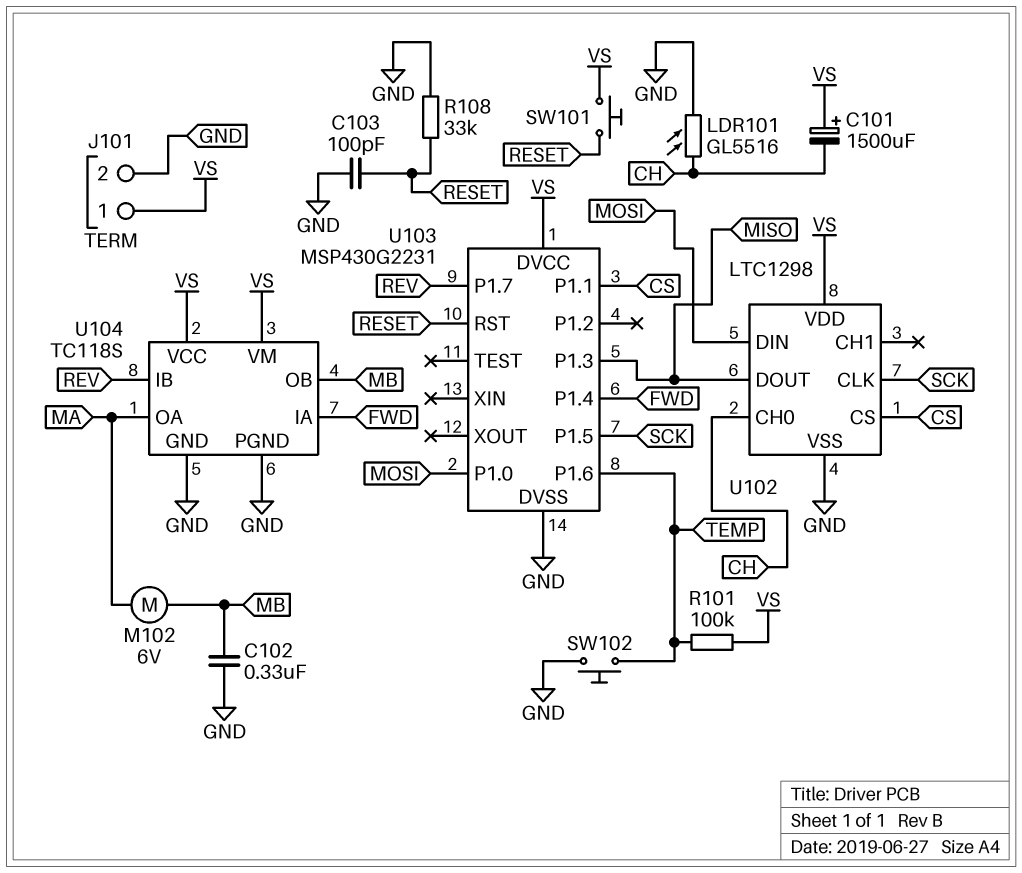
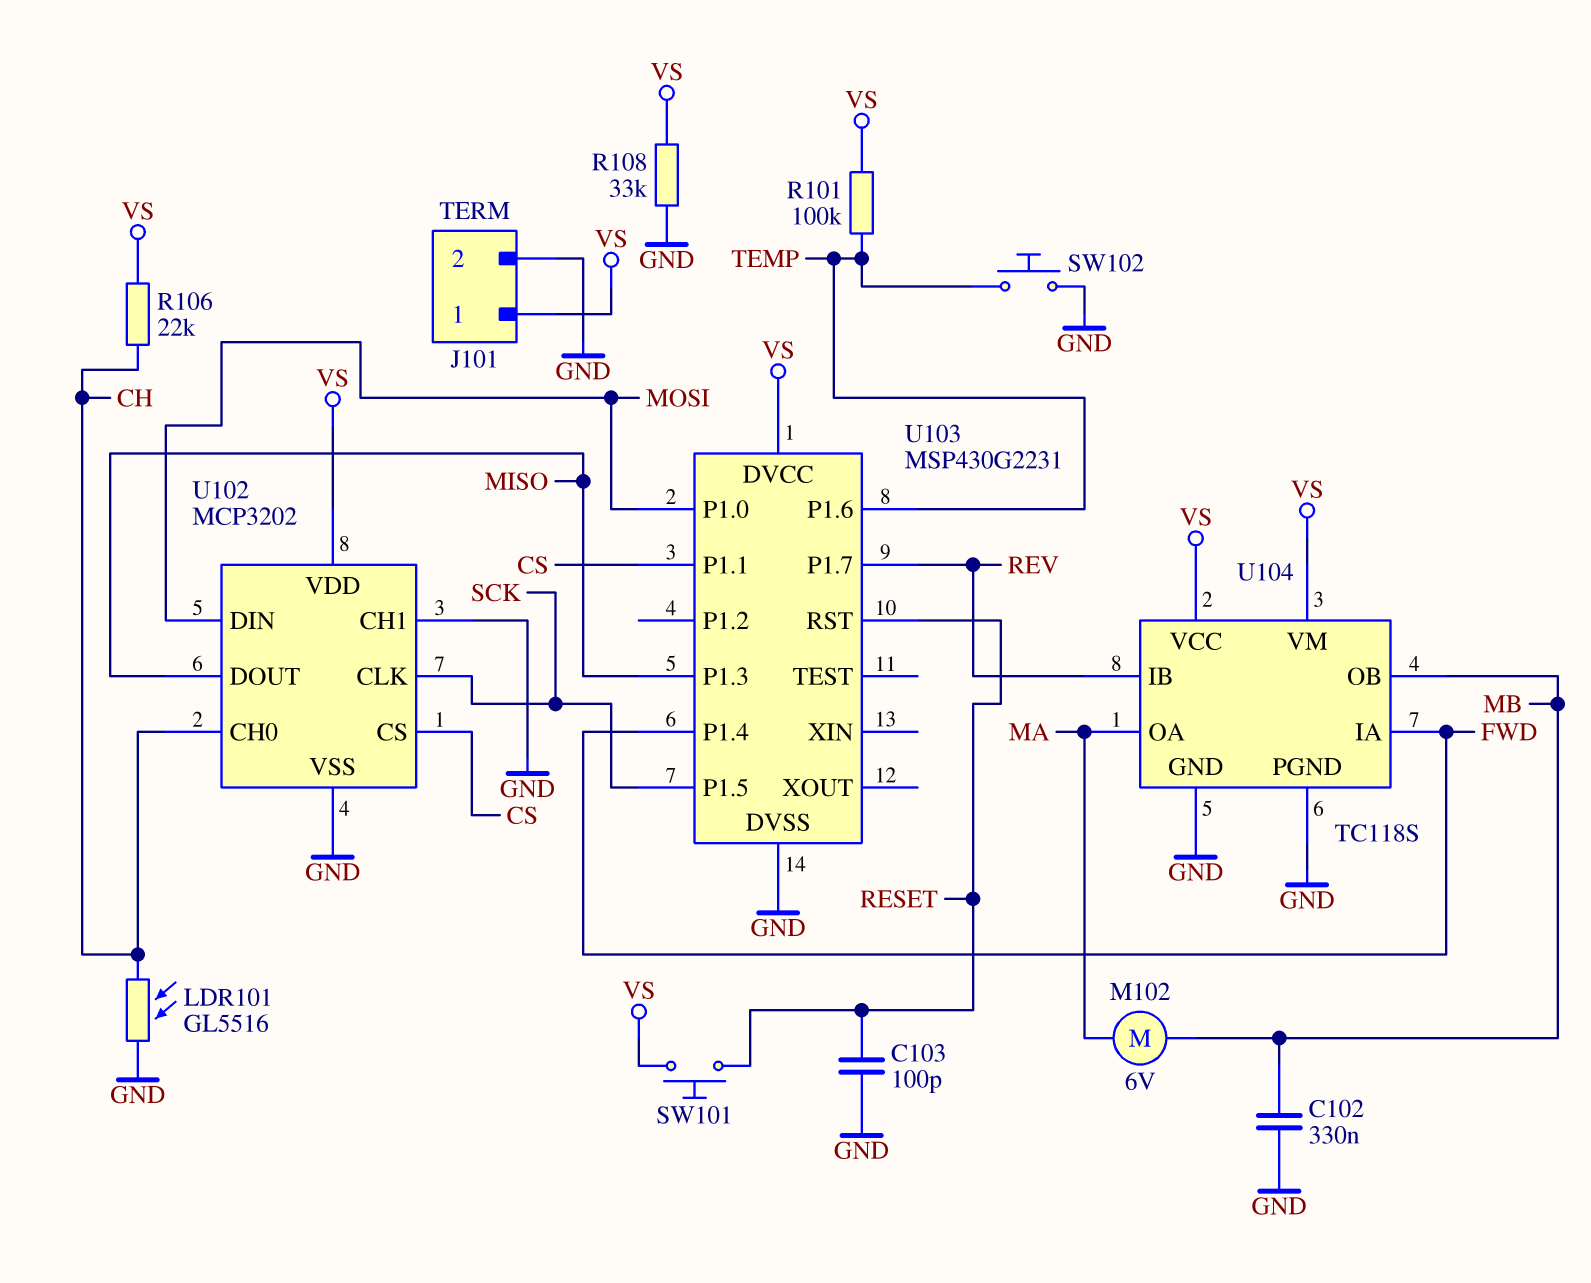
C101: 1500uF (plus VS, minus CH) -> none
R106: none -> 22k (CH, VS)
R108: 33k (GND, RESET) -> 33k (GND, VS)
U102: LTC1298 -> MCP3202
U102 pin CH1: none -> GND

